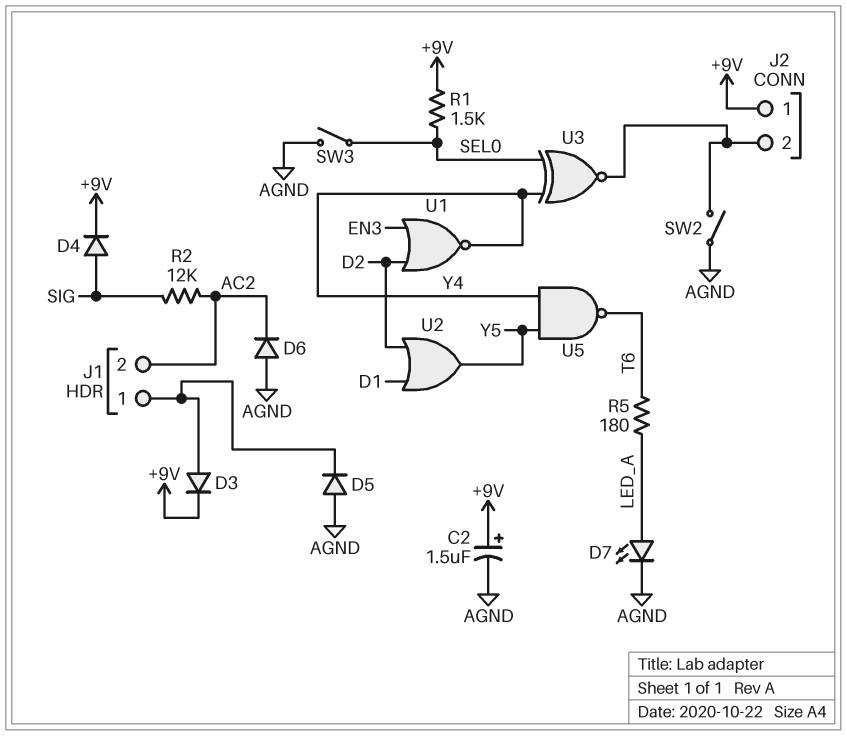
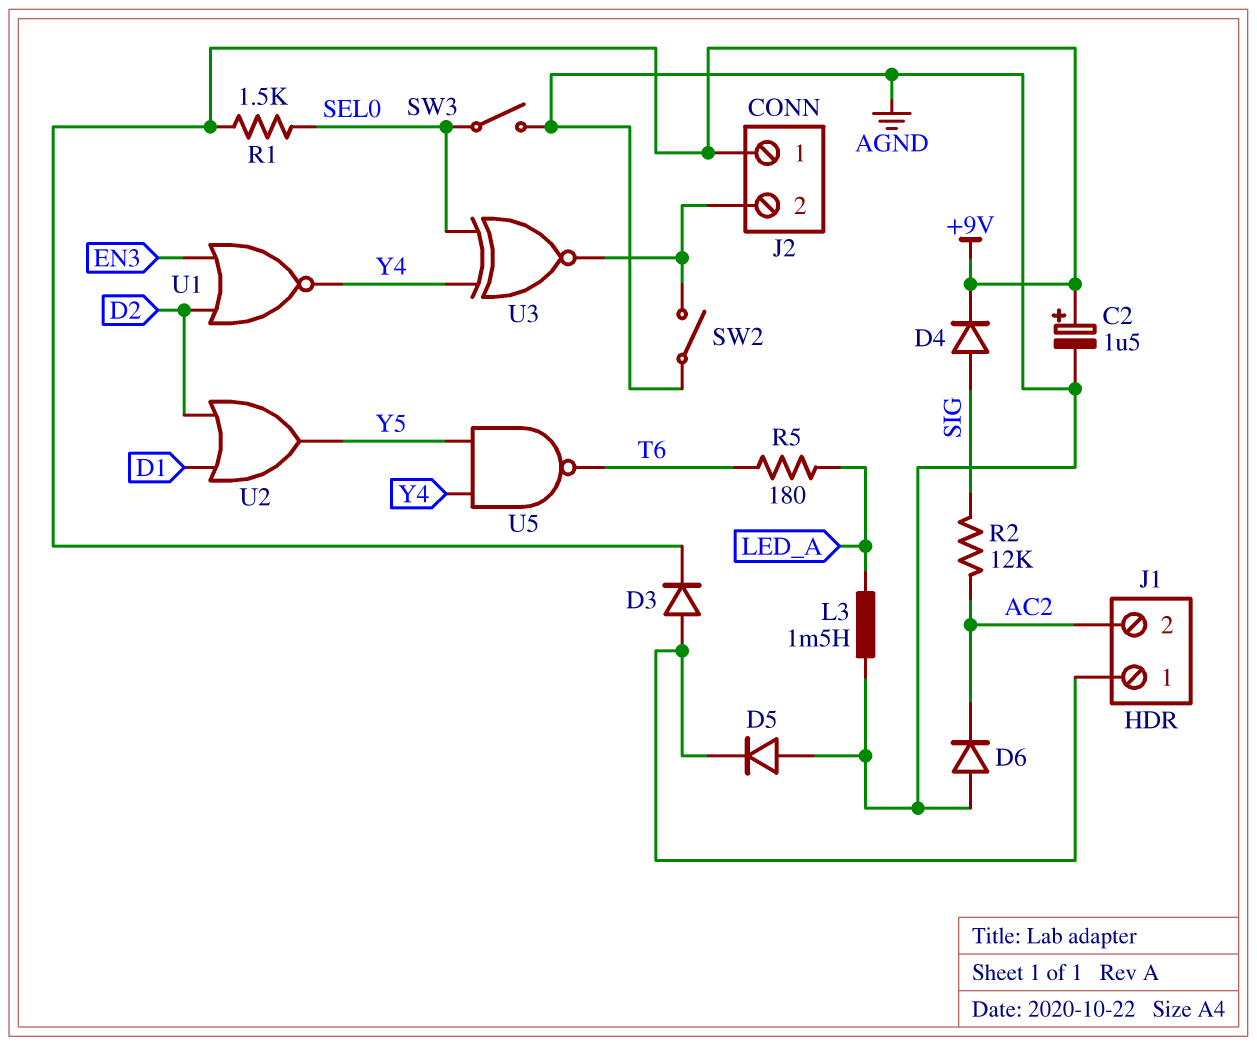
D7: LED (A LED_A, K AGND) -> none
L3: none -> 1.5mH (AGND, LED_A)

